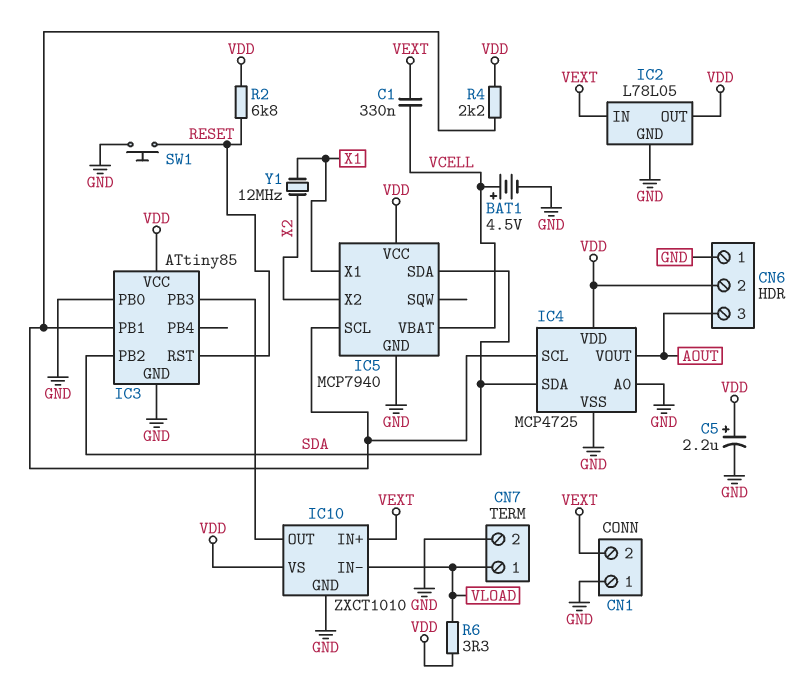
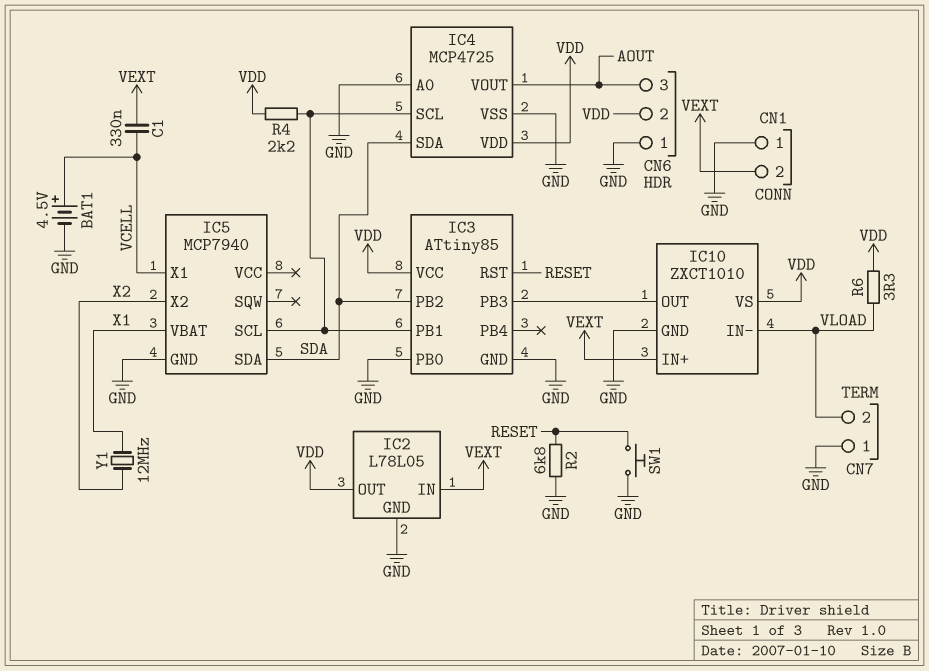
C5: 2.2uF (plus VDD, minus GND) -> none
CN7 pin 1: VLOAD -> GND
CN7 pin 2: GND -> VLOAD
IC5 pin VBAT: VCELL -> X1
IC5 pin VCC: VDD -> none
IC5 pin X1: X1 -> VCELL
R2: 6.8k (RESET, VDD) -> 6.8k (GND, RESET)

